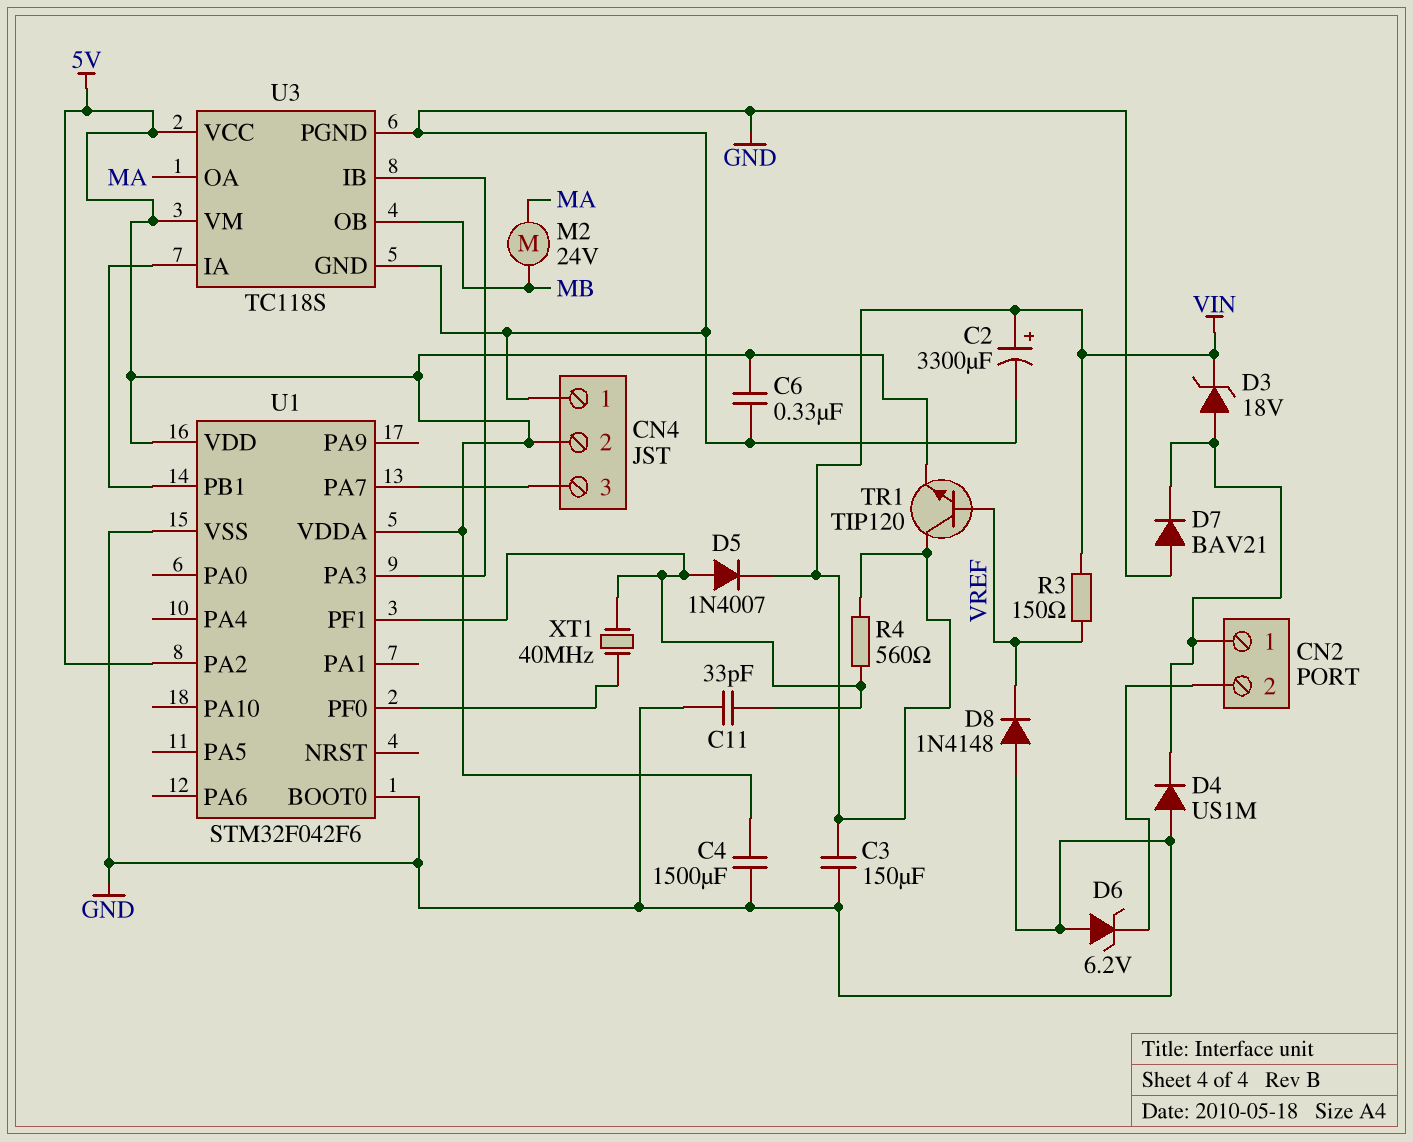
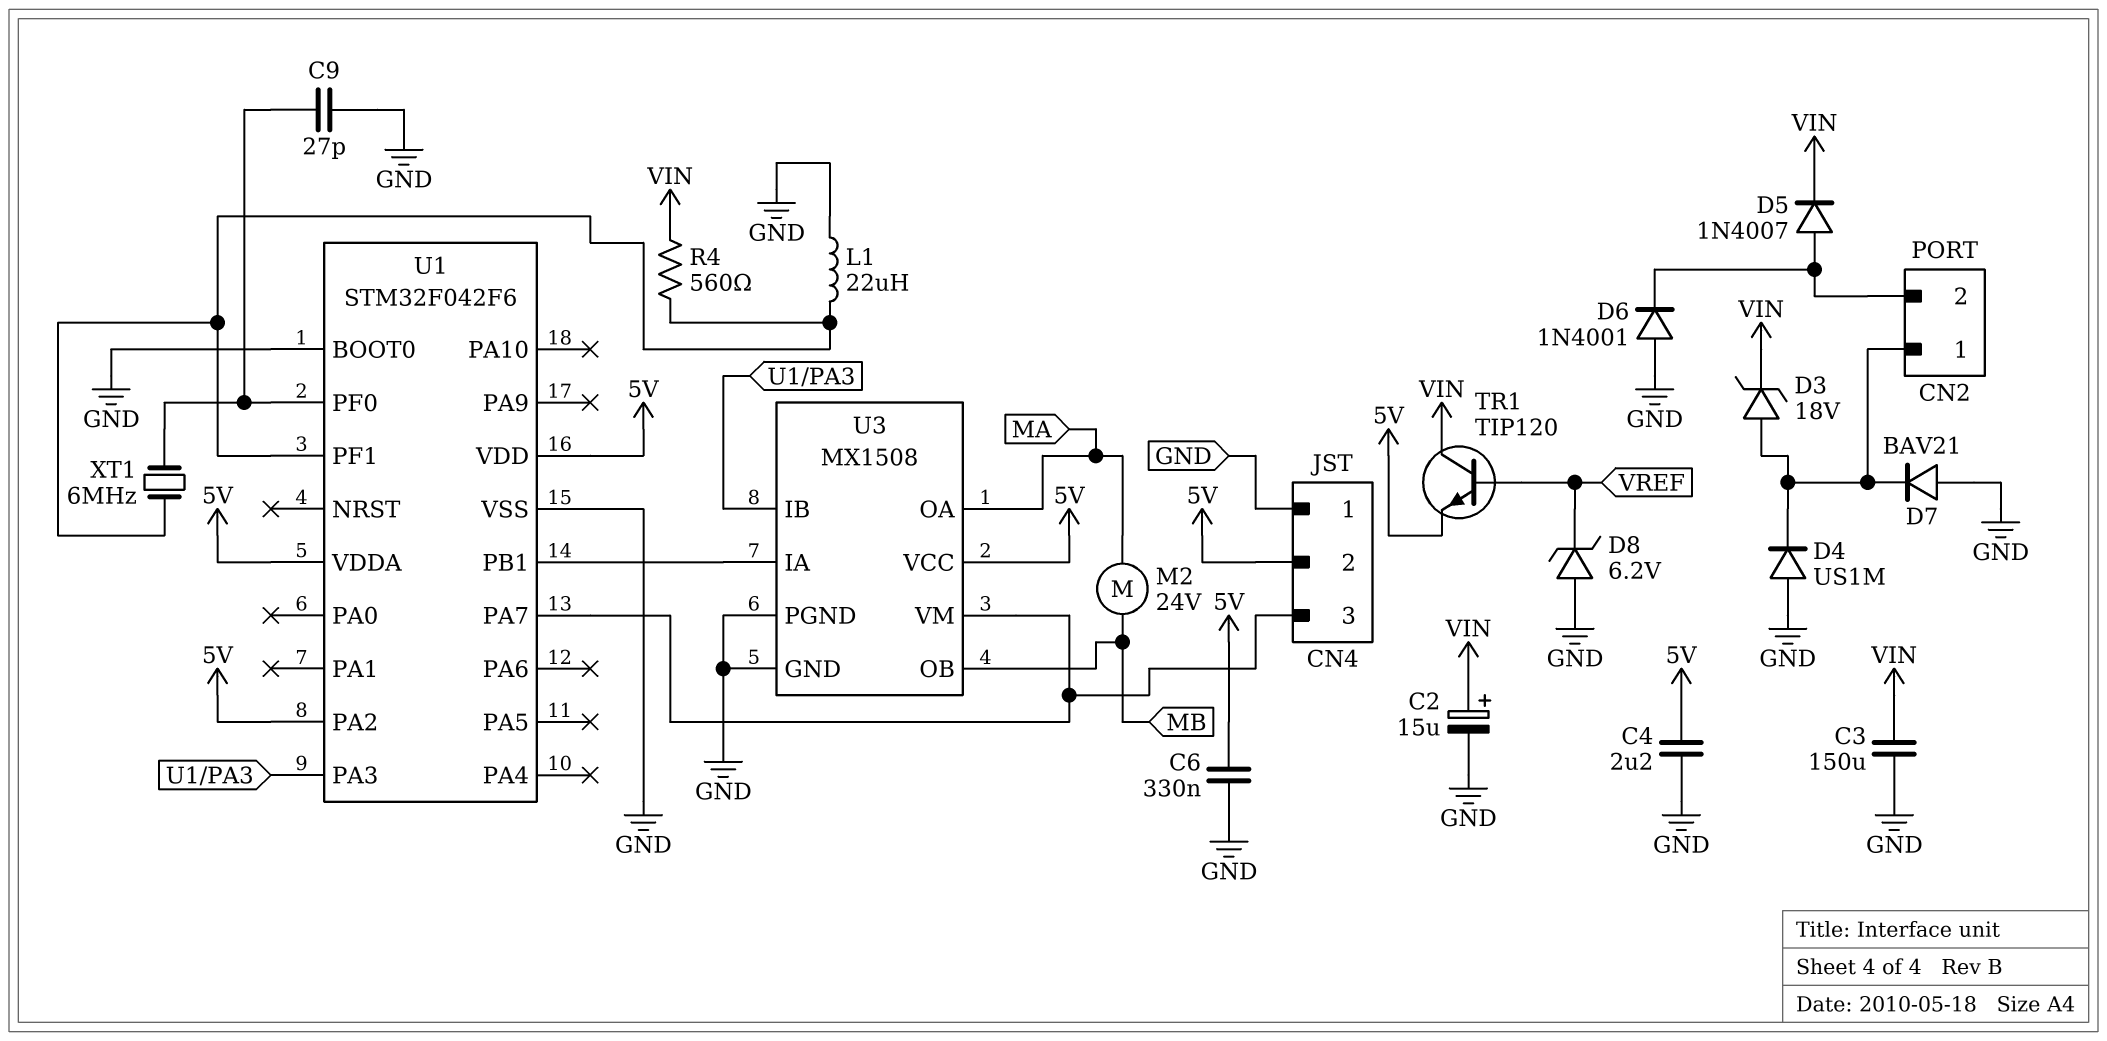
C2: 3300uF (plus VIN, minus GND) -> 15uF (plus VIN, minus GND)
C4: 1500uF (5V, GND) -> 2.2uF (5V, GND)
C9: none -> 27pF (GND, U1/PF0)
C11: 33pF (GND, U1/PF1) -> none
D5: diode 1N4007 (A U1/PF1, K VIN) -> diode 1N4007 (A CN2/2, K VIN)
D6: zener 6.2V (A GND, K CN2/2) -> diode 1N4001 (A GND, K CN2/2)
D8: diode 1N4148 (A GND, K VREF) -> zener 6.2V (A GND, K VREF)
L1: none -> 22uH (GND, U1/PF1)
R3: 150 (VIN, VREF) -> none
U3: TC118S -> MX1508
U3 pin VM: 5V -> CN4/3
XT1: 40MHz (U1/PF0, U1/PF1) -> 6MHz (U1/PF0, U1/PF1)

